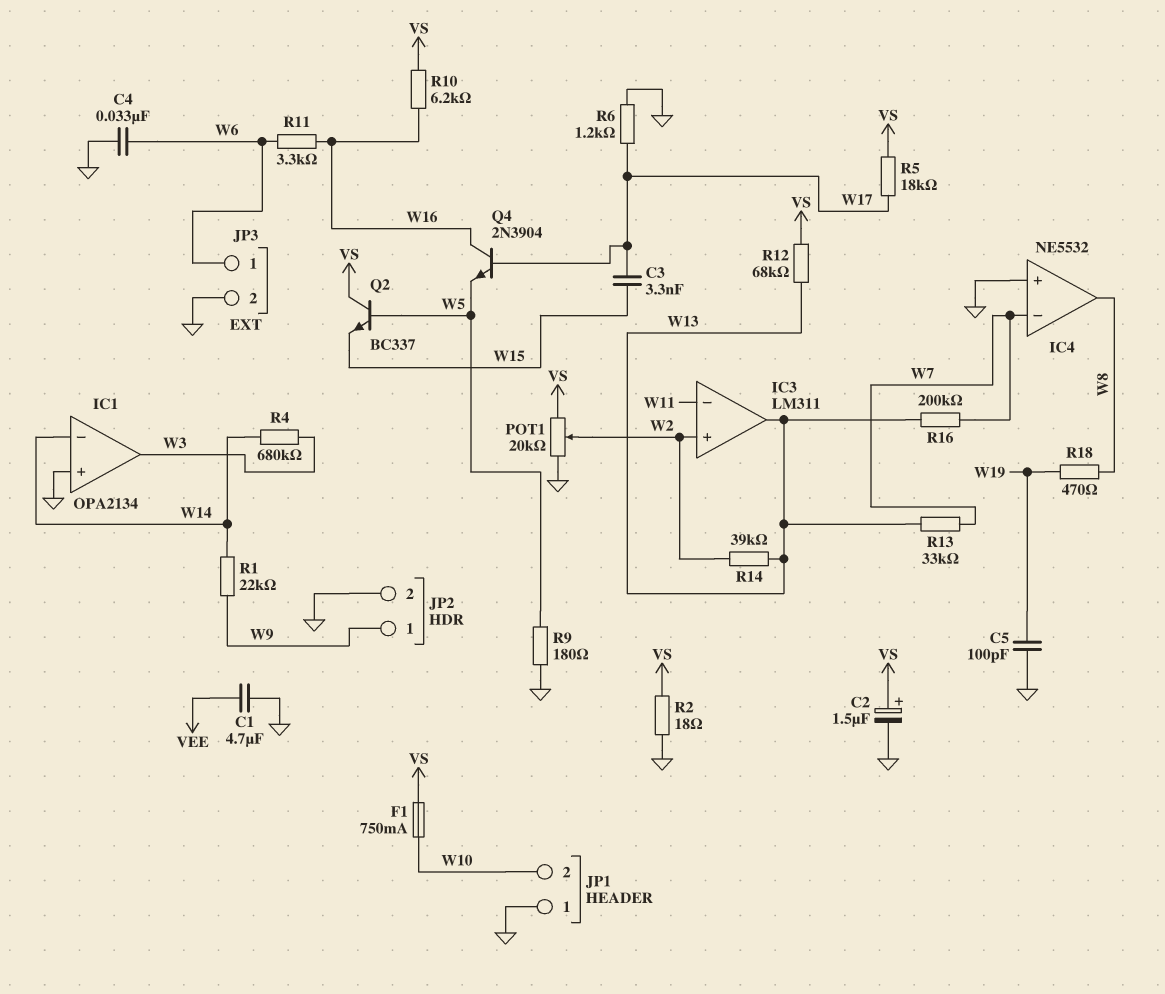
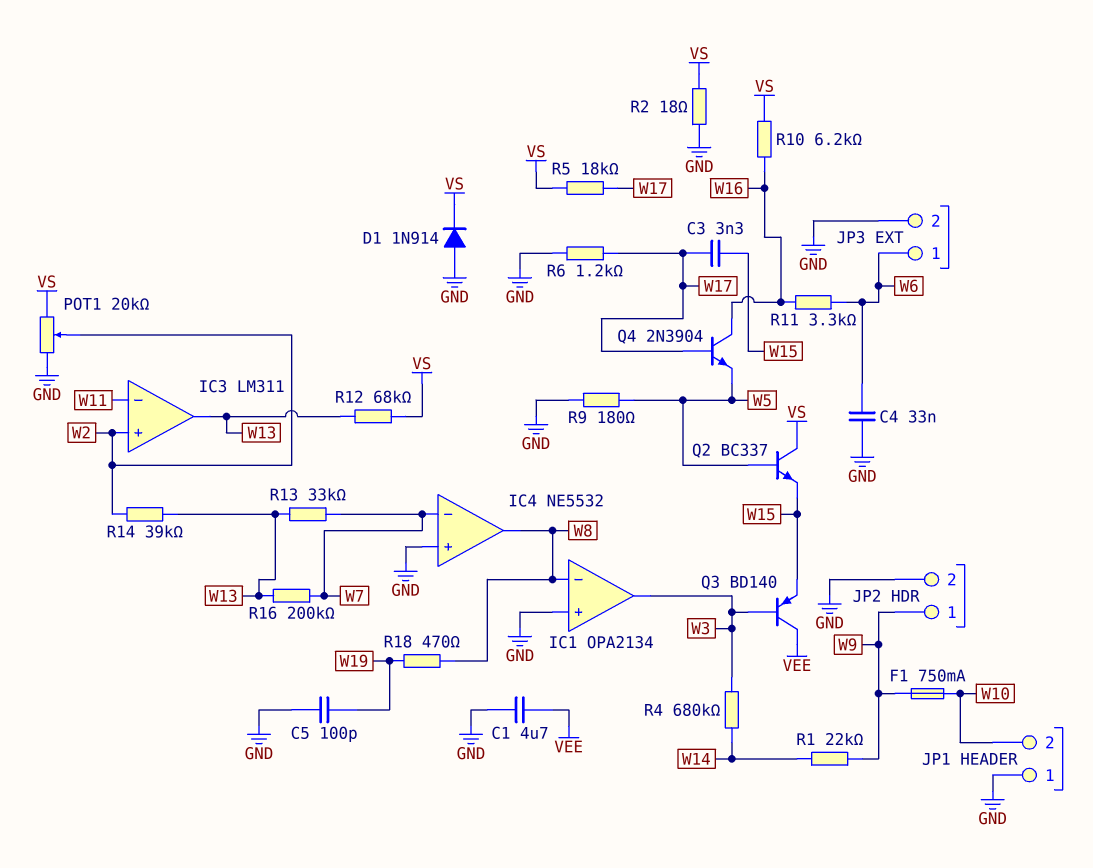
C2: 1.5uF (plus VS, minus GND) -> none
D1: none -> diode 1N914 (A GND, K VS)
F1: 750mA (VS, W10) -> 750mA (W9, W10)
IC1 pin in-: W14 -> W8
Q3: none -> PNP BD140 (B W3, C VEE, E W15)

